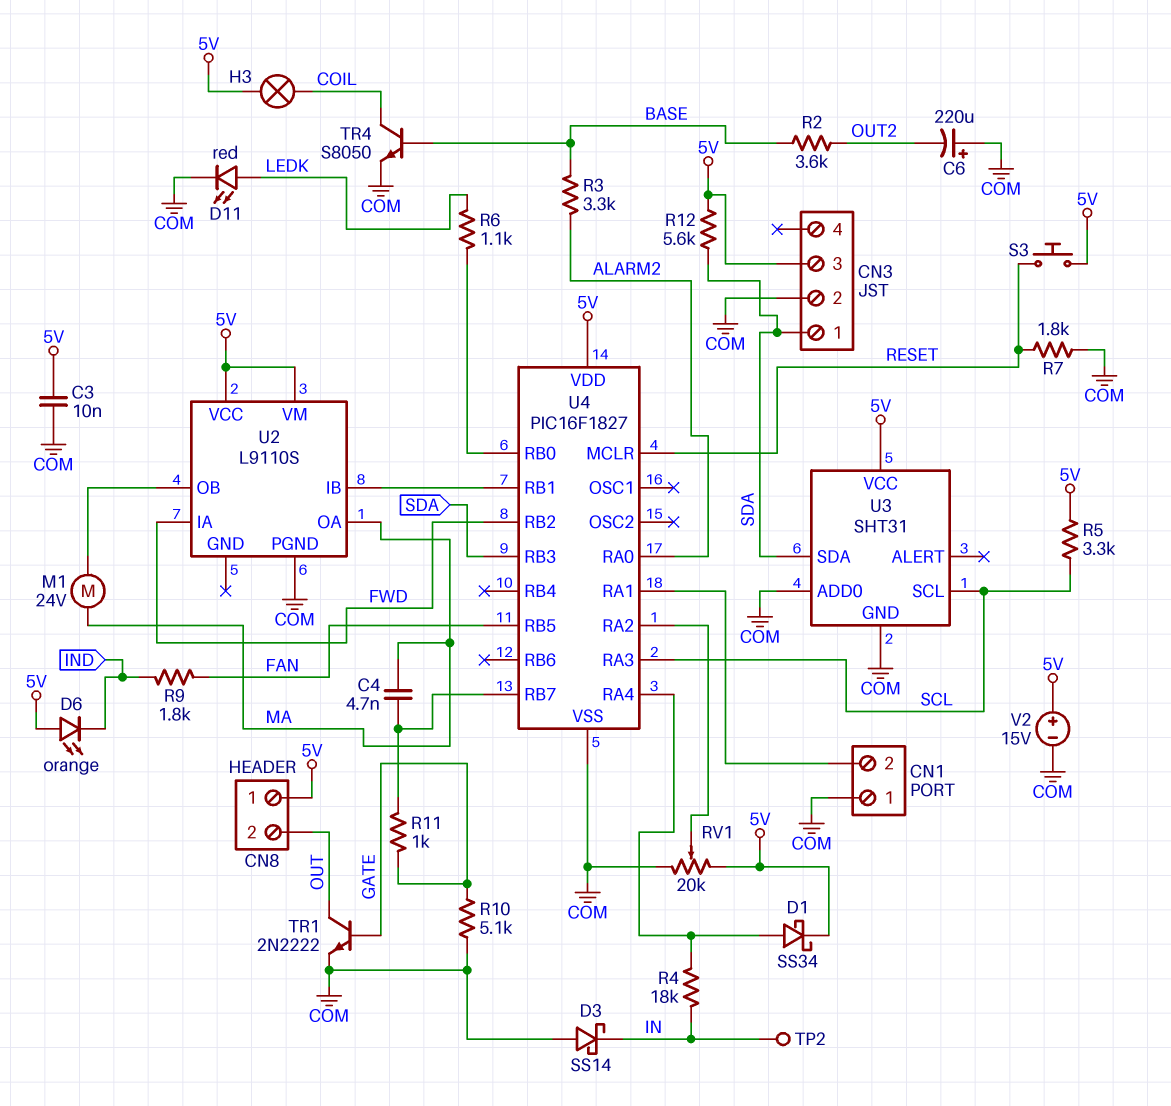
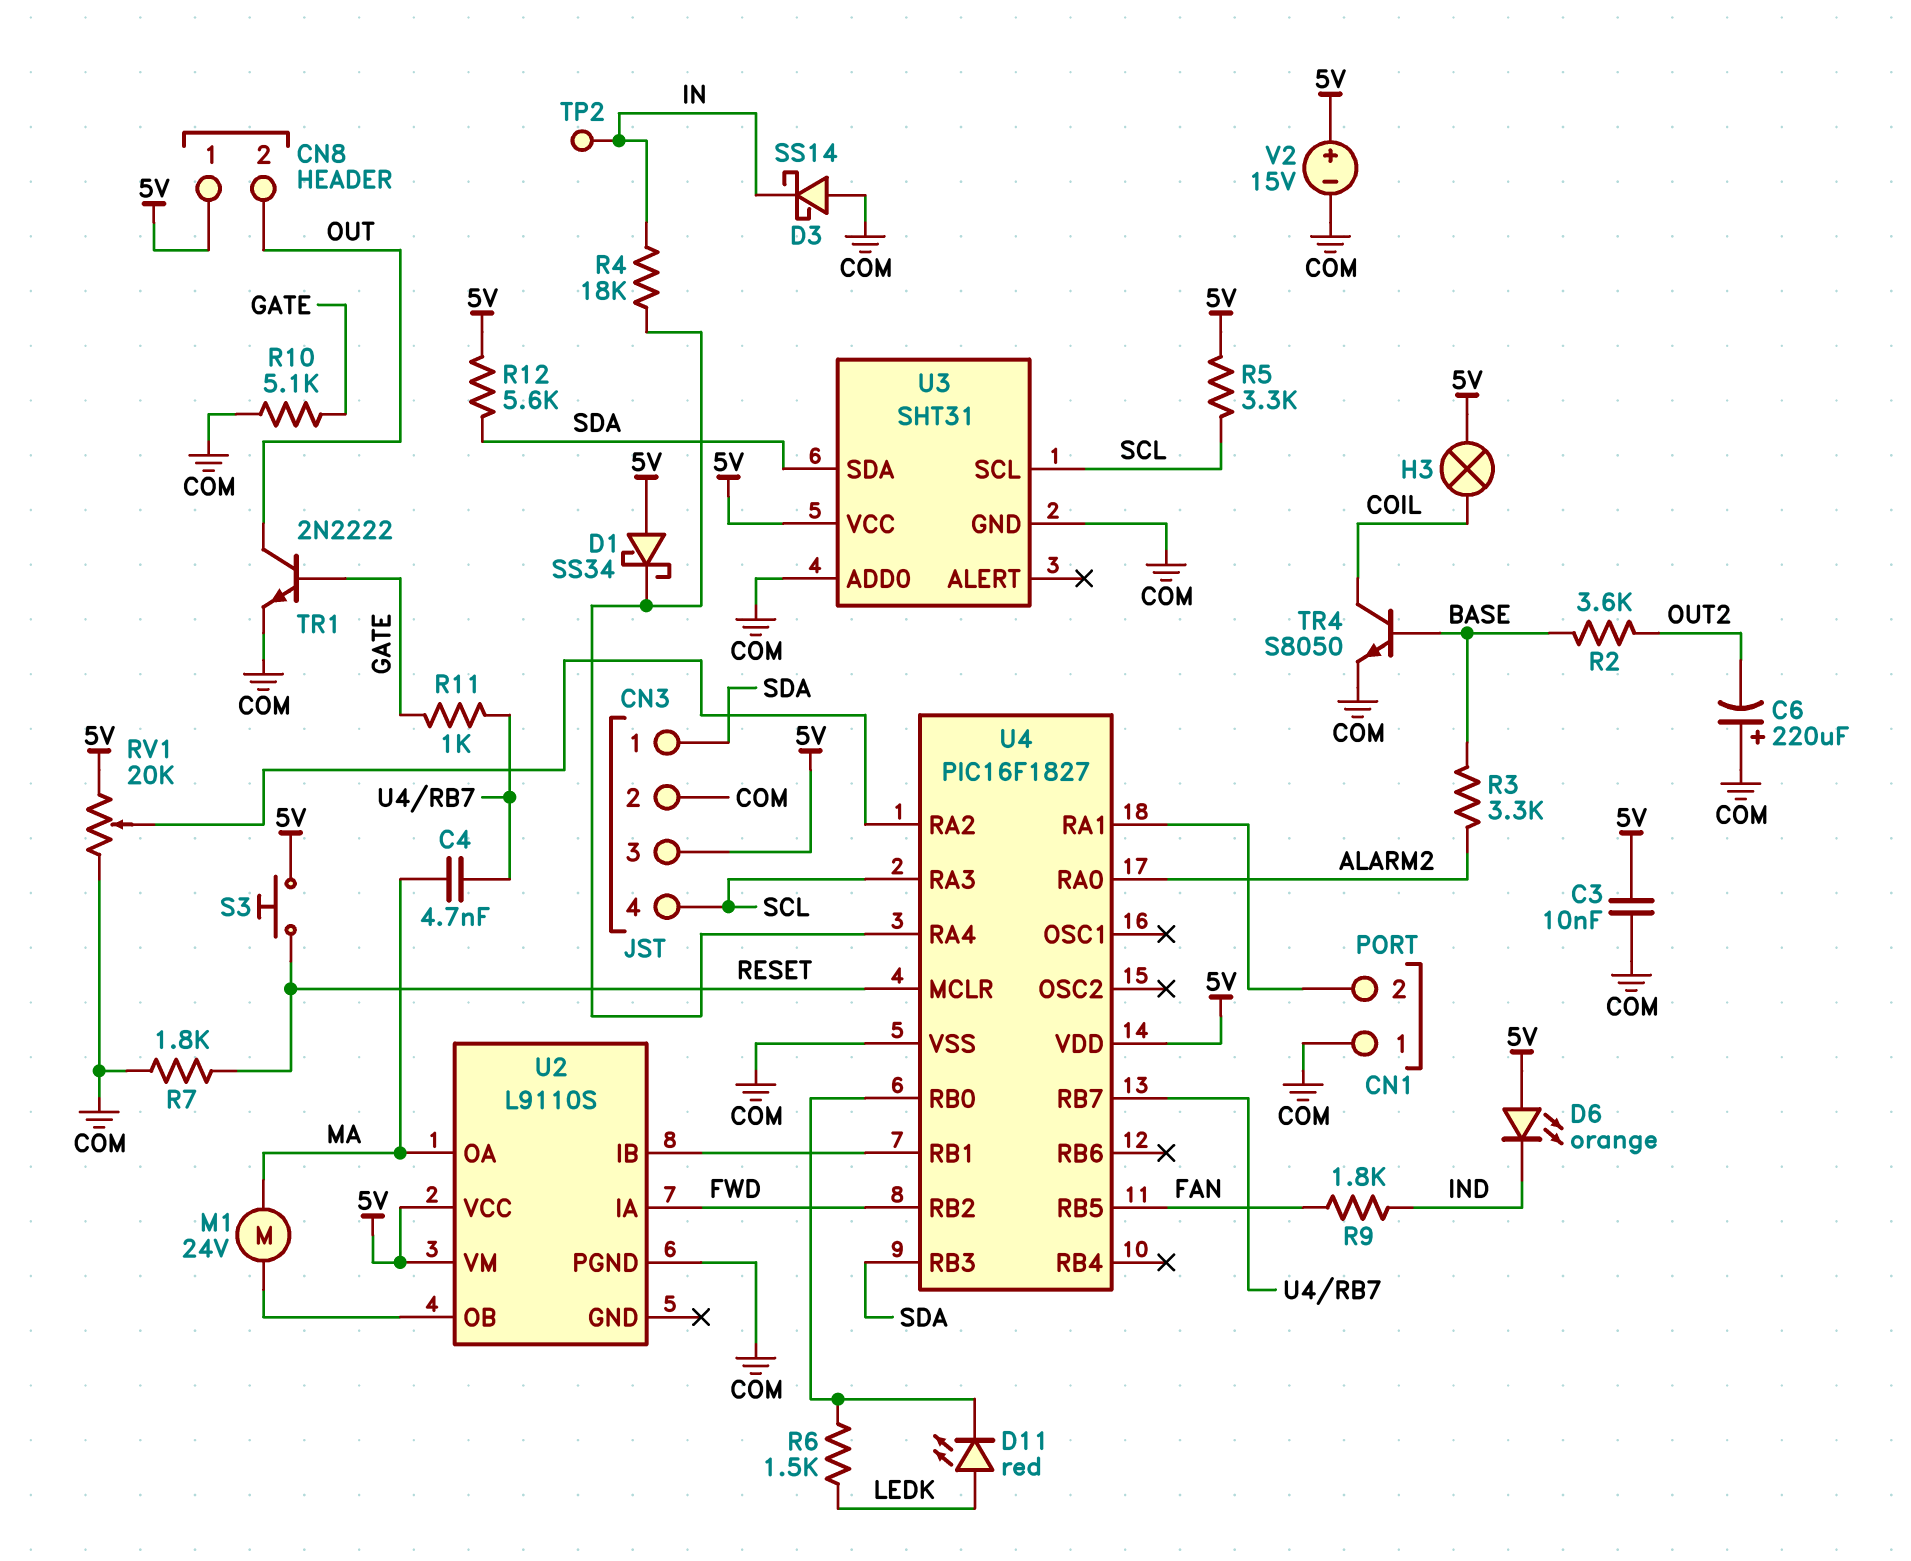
CN3 pin 4: none -> SCL
D1: schottky SS34 (A U4/RA4, K 5V) -> schottky SS34 (A 5V, K U4/RA4)
D11: LED red (A LEDK, K COM) -> LED red (A LEDK, K U4/RB0)
R6: 1.1k (LEDK, U4/RB0) -> 1.5k (LEDK, U4/RB0)

